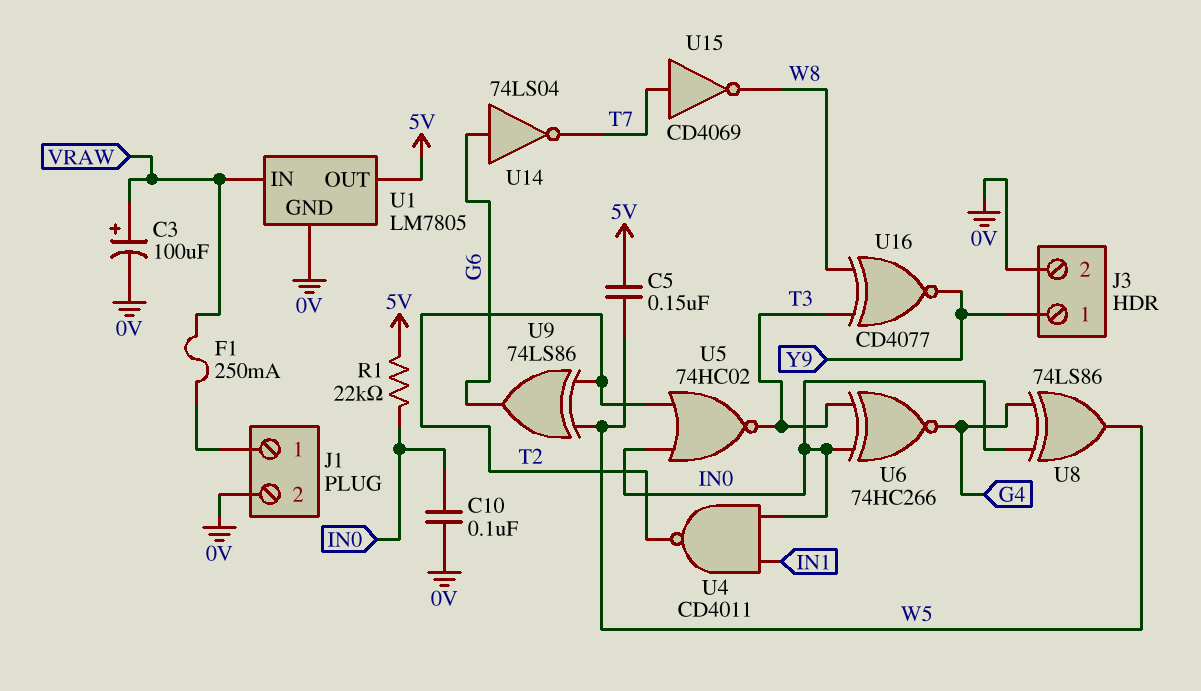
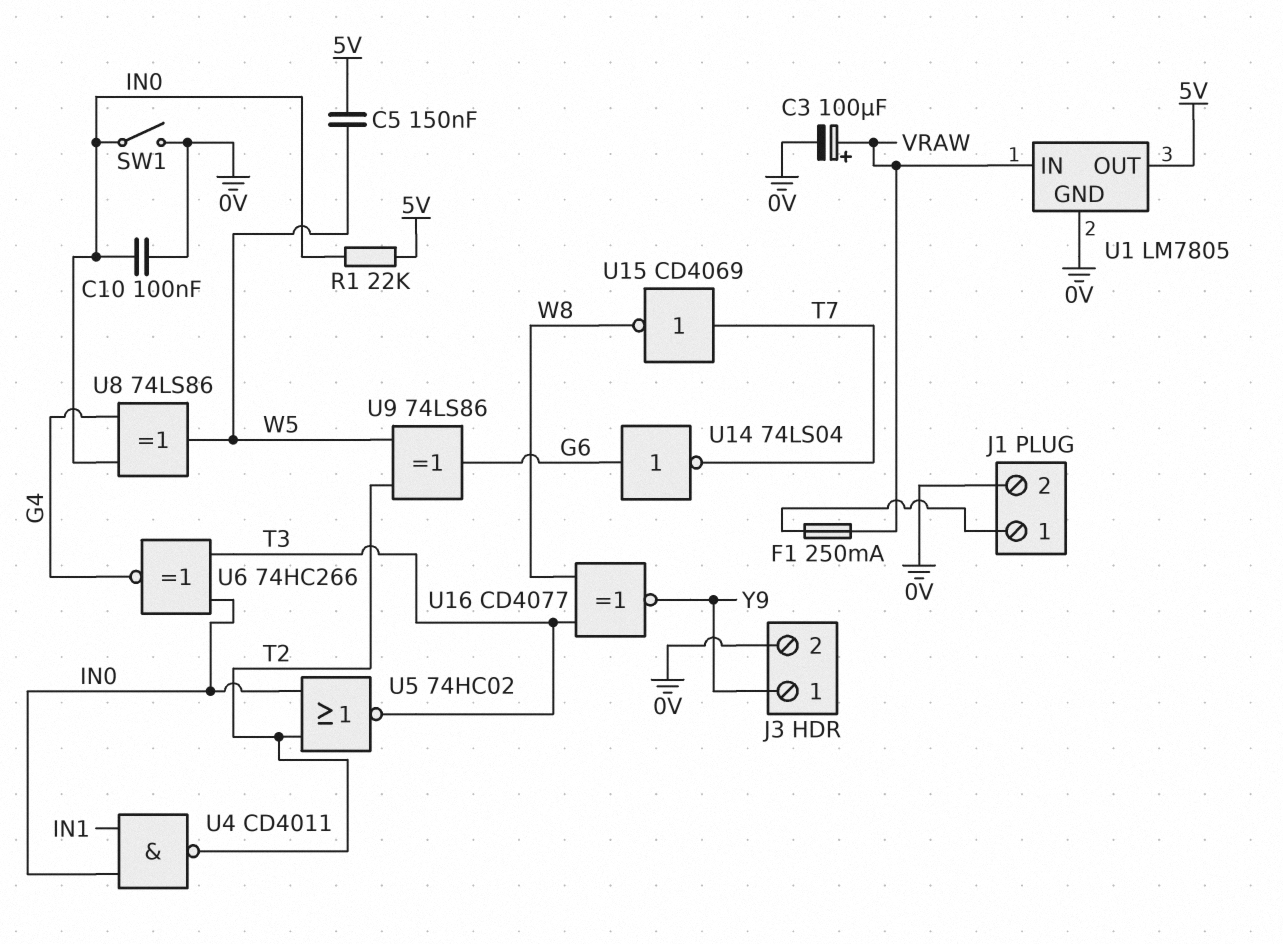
SW1: none -> switch (0V, IN0)

